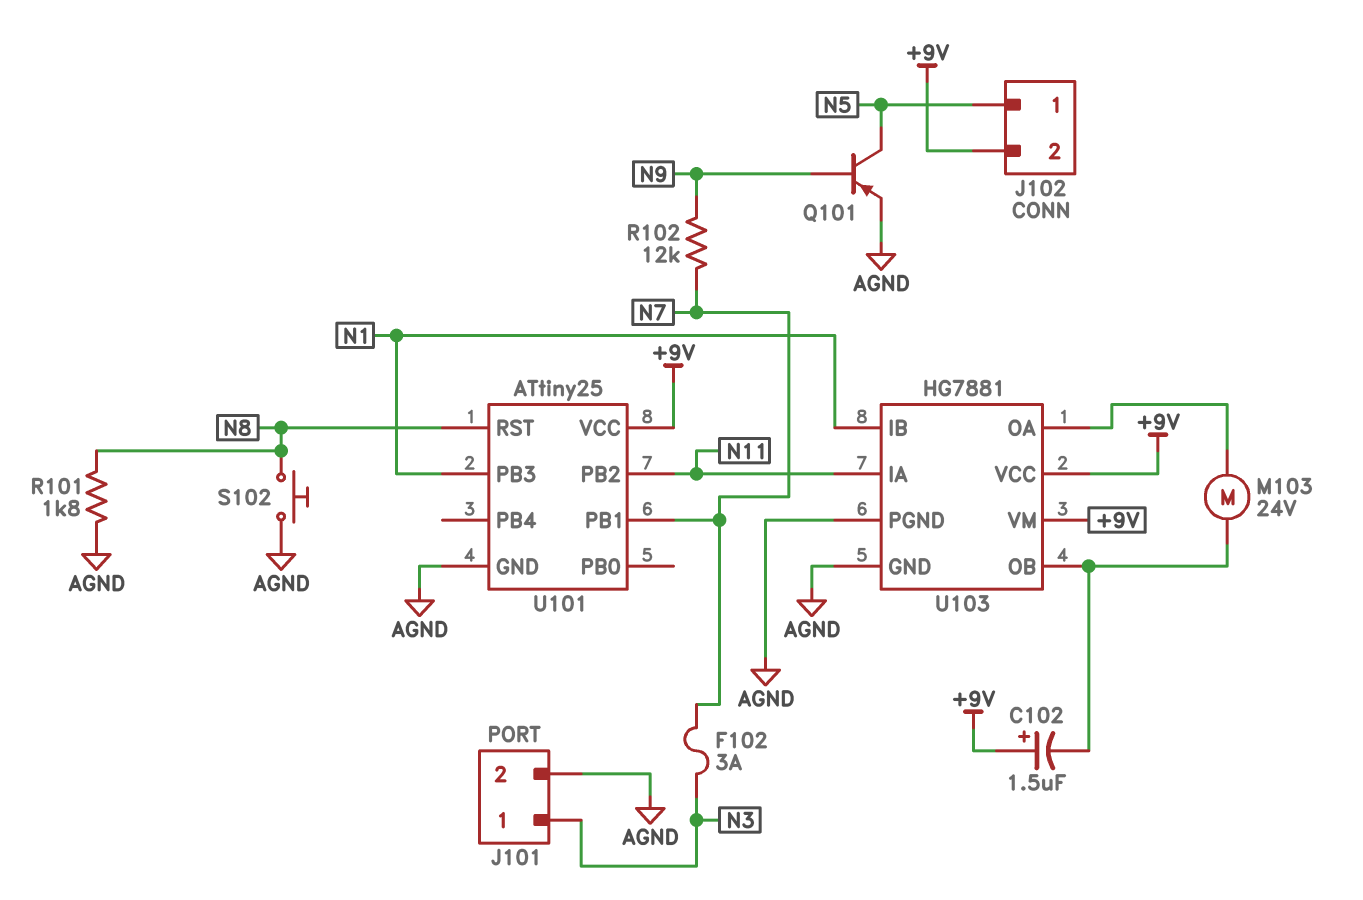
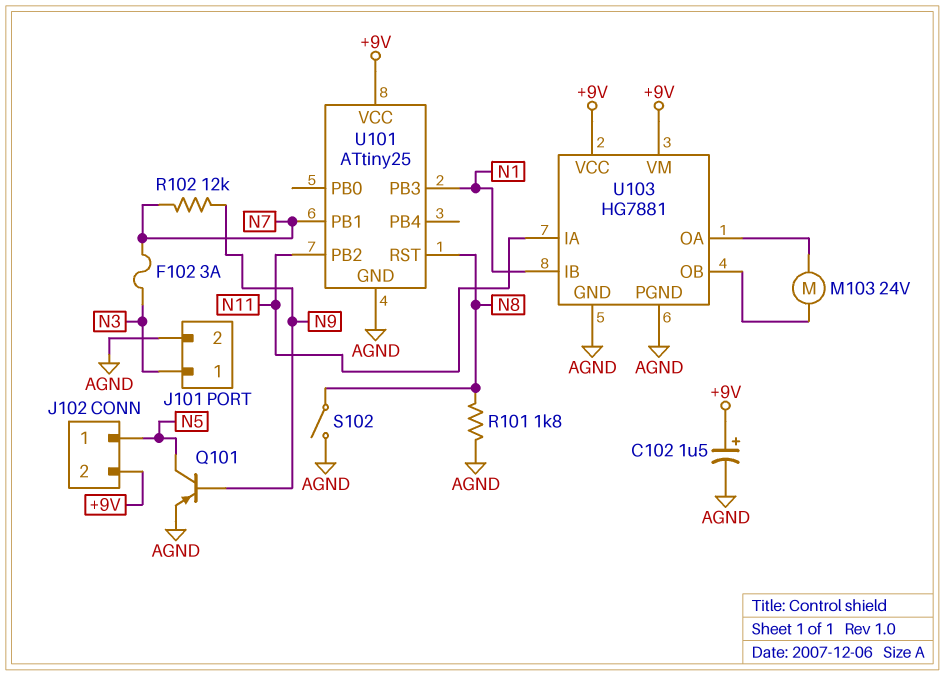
C102: 1.5uF (plus +9V, minus U103/OB) -> 1.5uF (plus +9V, minus AGND)
S102: button (AGND, N8) -> switch (AGND, N8)

